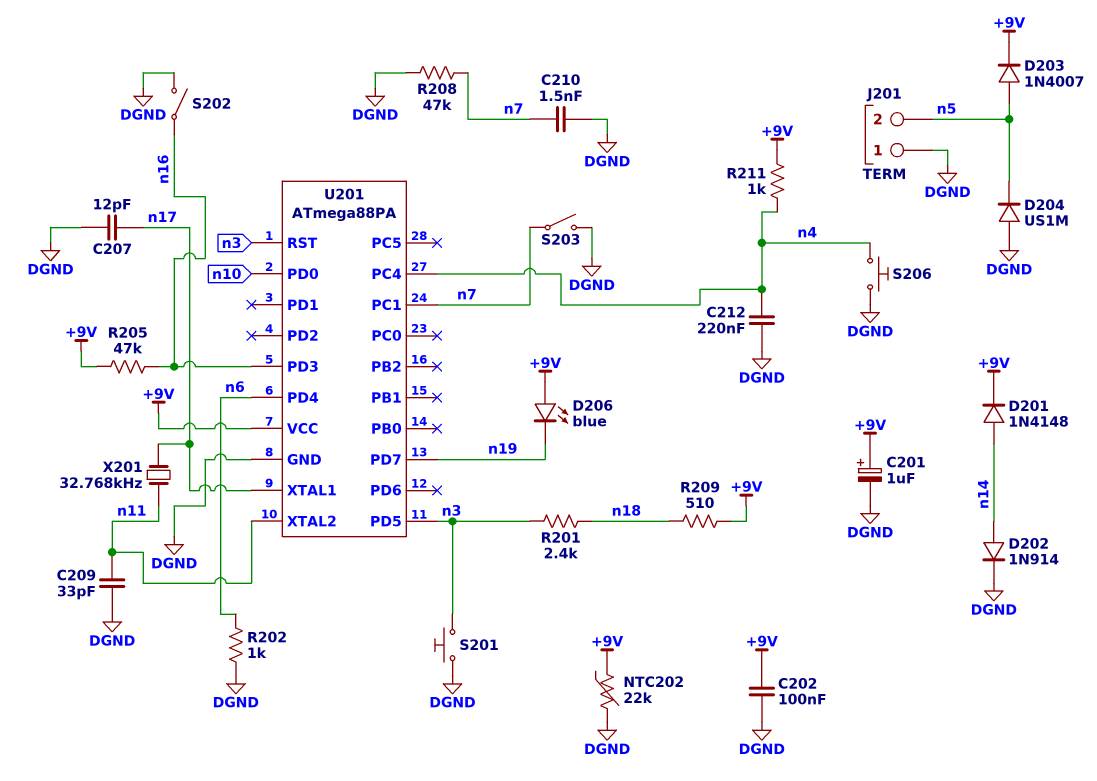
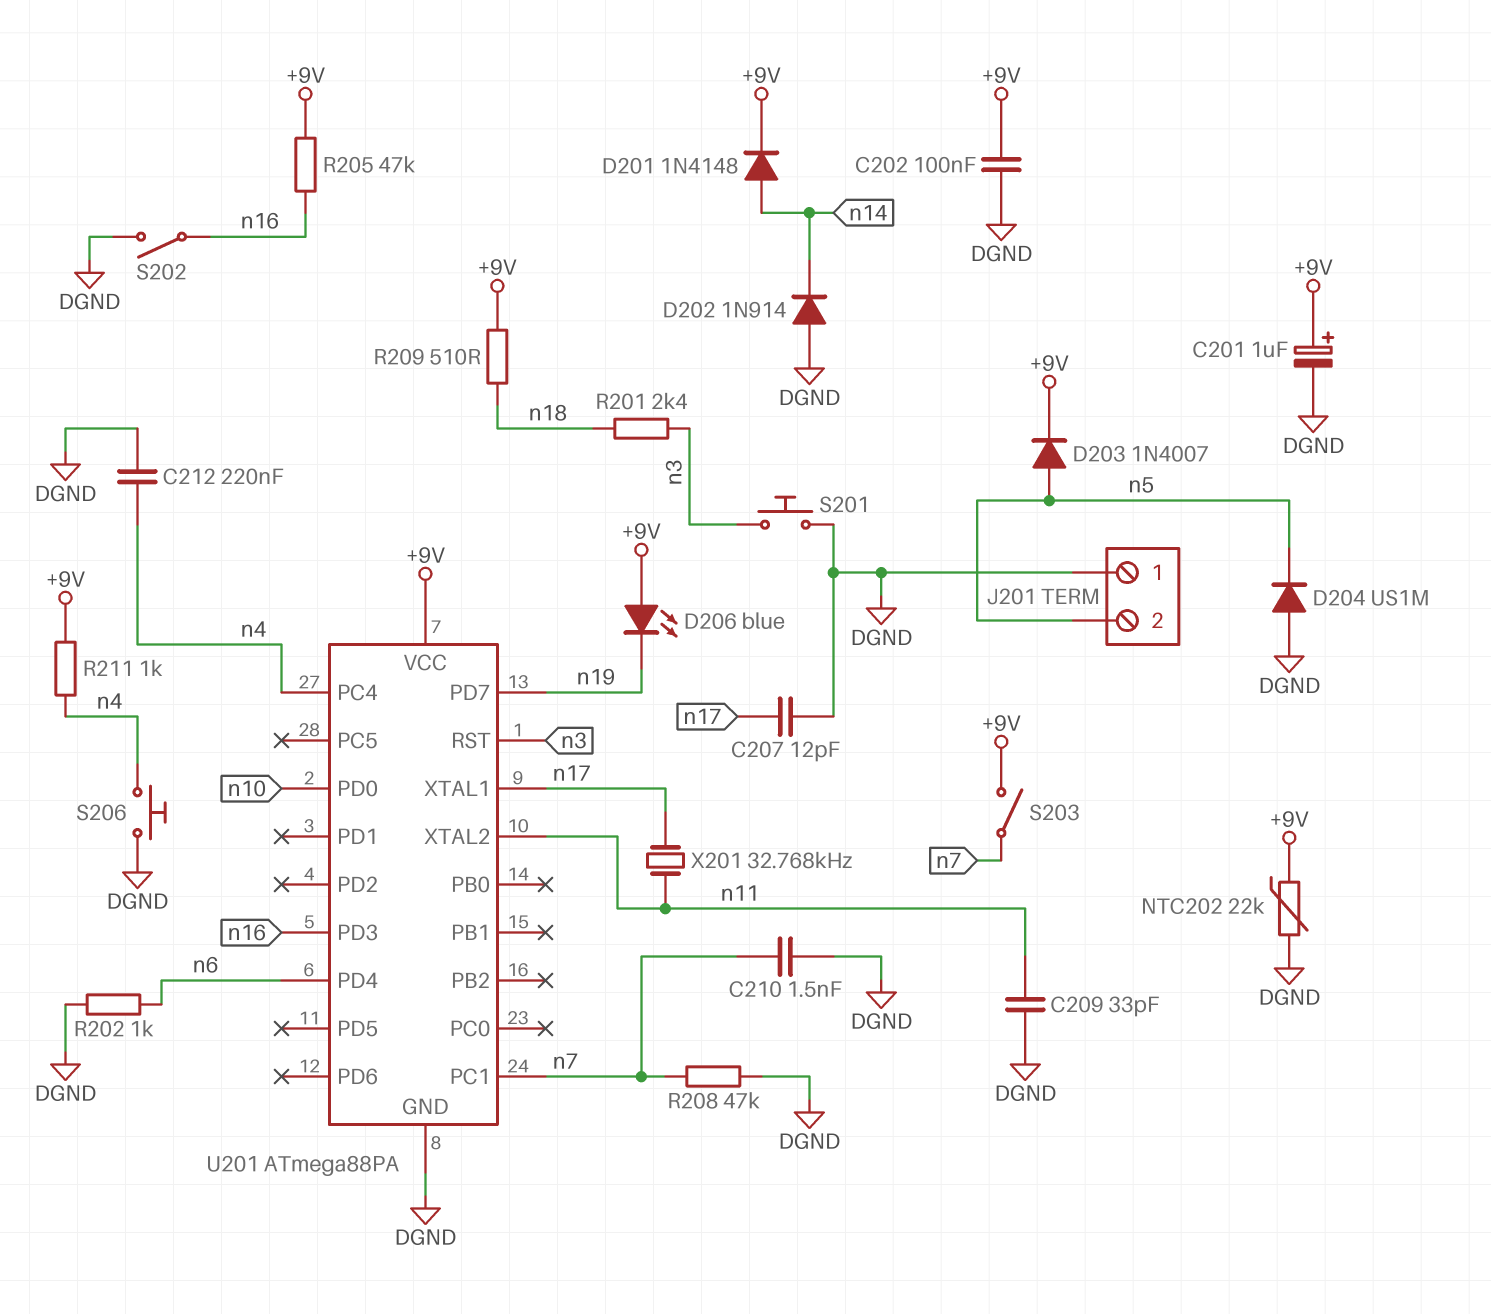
D202: diode 1N914 (A n14, K DGND) -> diode 1N914 (A DGND, K n14)
S203: switch (DGND, n7) -> switch (+9V, n7)
U201 pin PD5: n3 -> none

